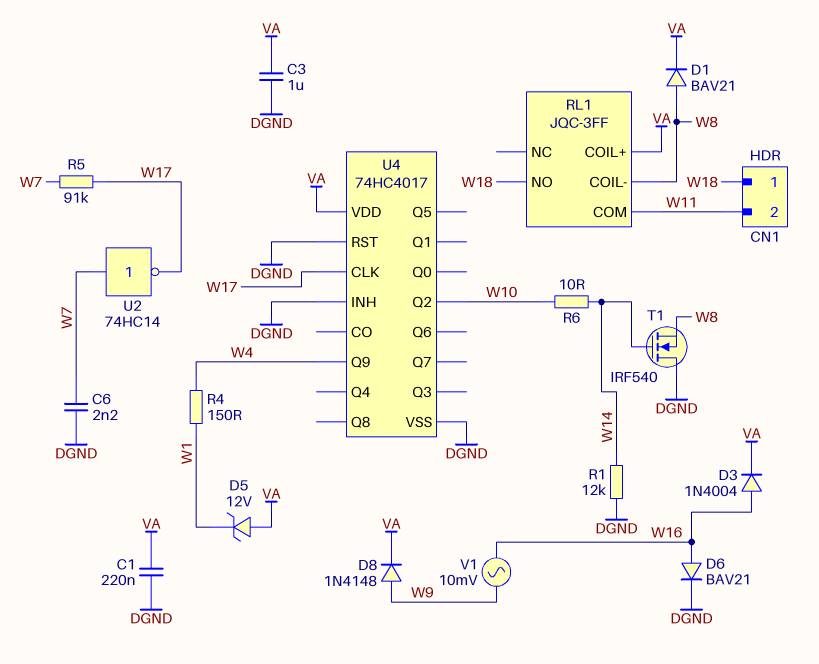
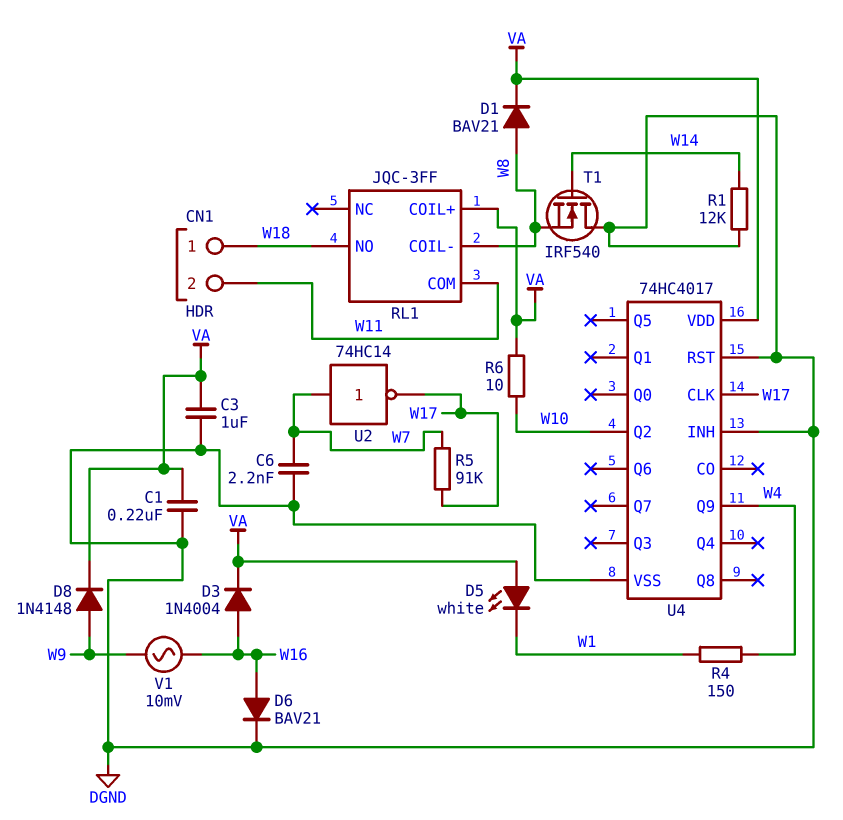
D5: zener 12V (A VA, K W1) -> LED white (A VA, K W1)
R6: 10 (W10, W14) -> 10 (VA, W10)

